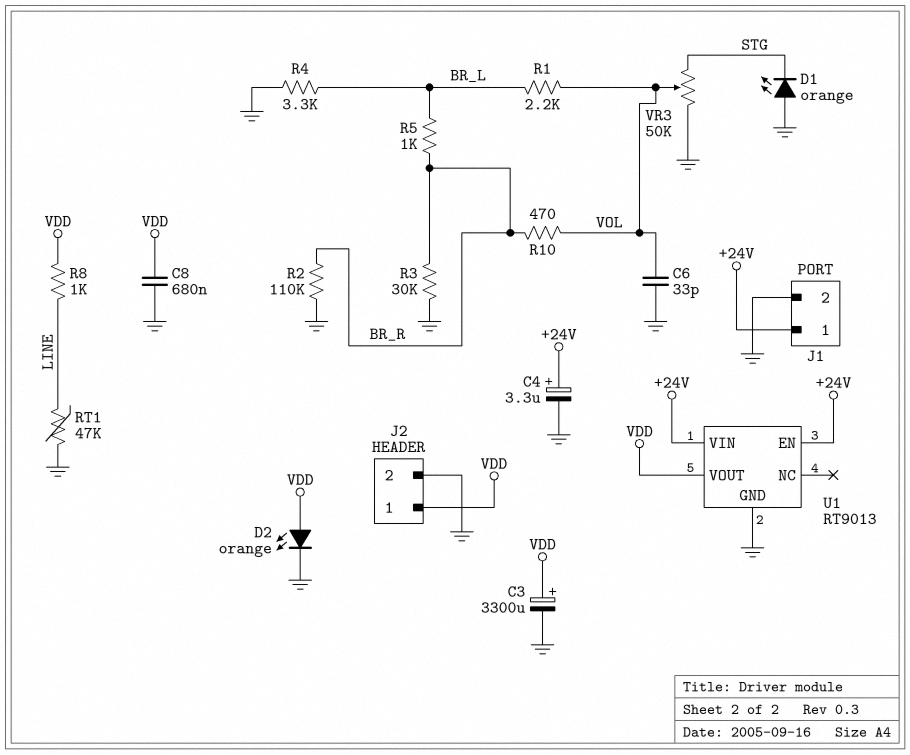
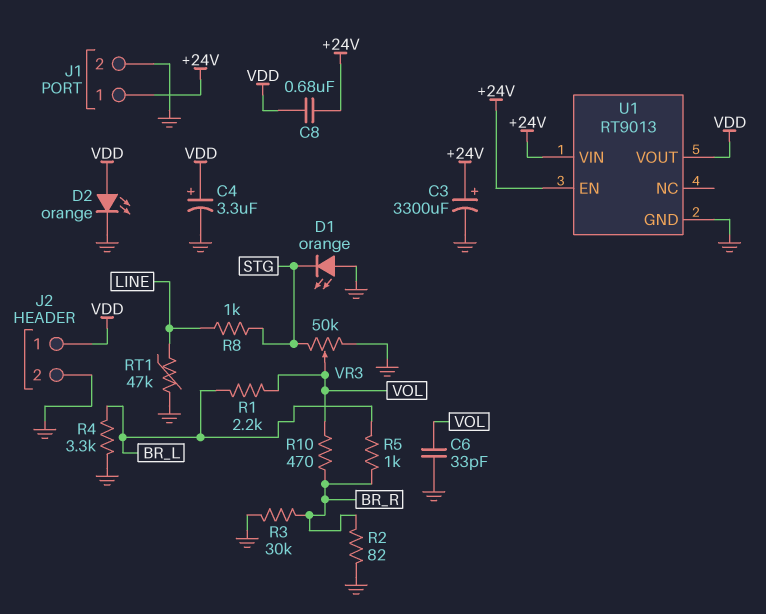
C3: 3300uF (plus VDD, minus GND) -> 3300uF (plus +24V, minus GND)
C4: 3.3uF (plus +24V, minus GND) -> 3.3uF (plus VDD, minus GND)
C8: 680nF (GND, VDD) -> 680nF (+24V, VDD)
R2: 110k (BR_R, GND) -> 82 (BR_R, GND)
R8: 1k (LINE, VDD) -> 1k (LINE, STG)

